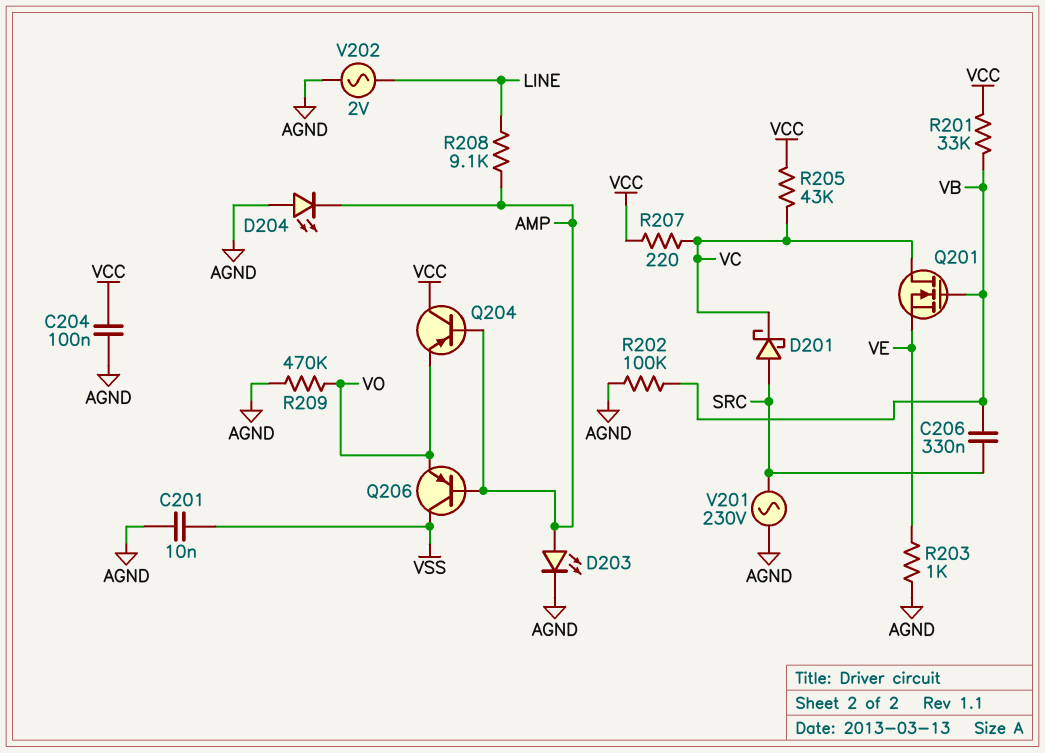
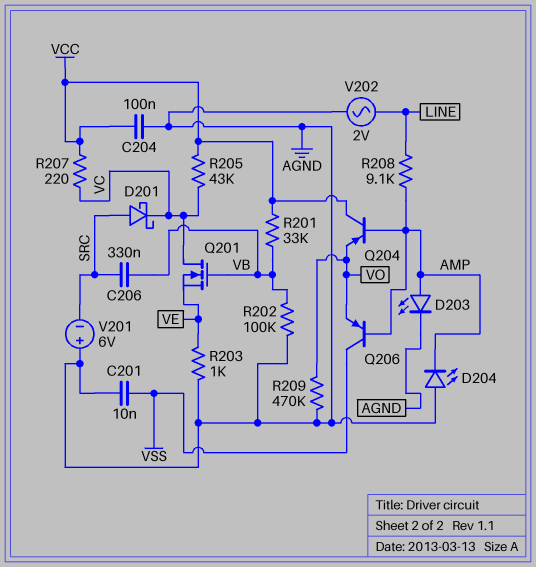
V201: AC 230V (AGND, SRC) -> 6V (plus AGND, minus SRC)

